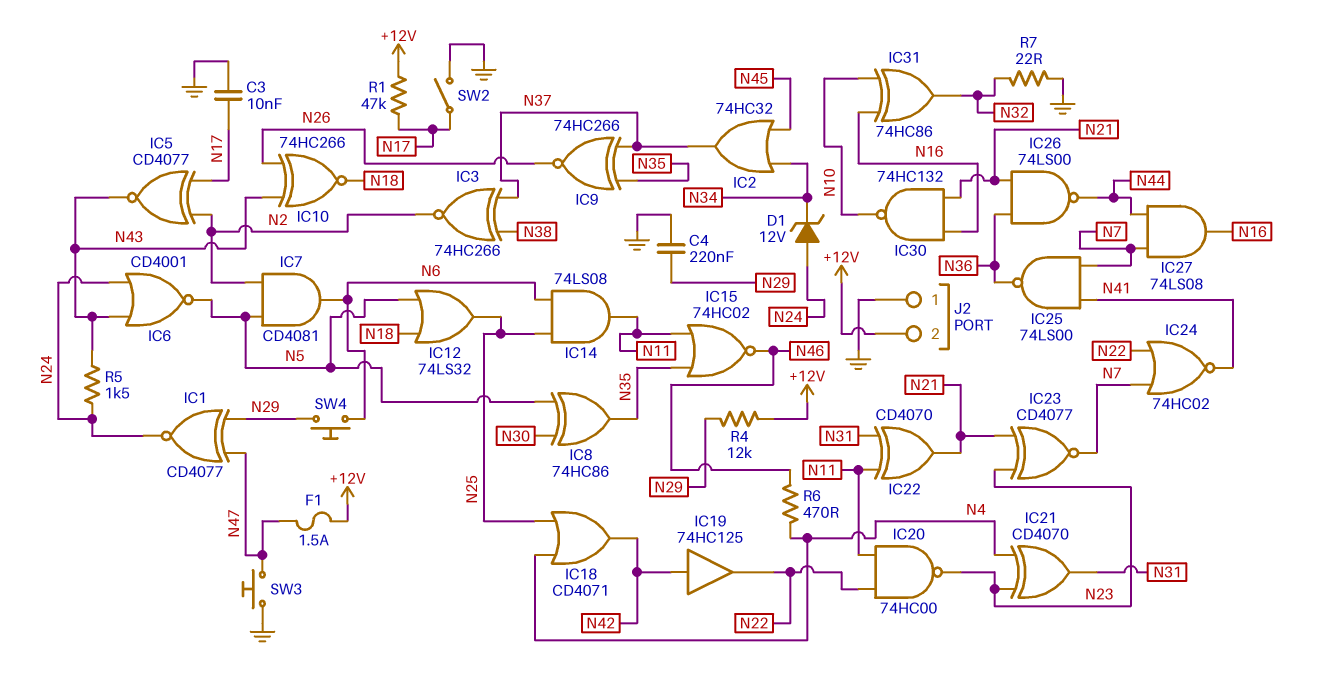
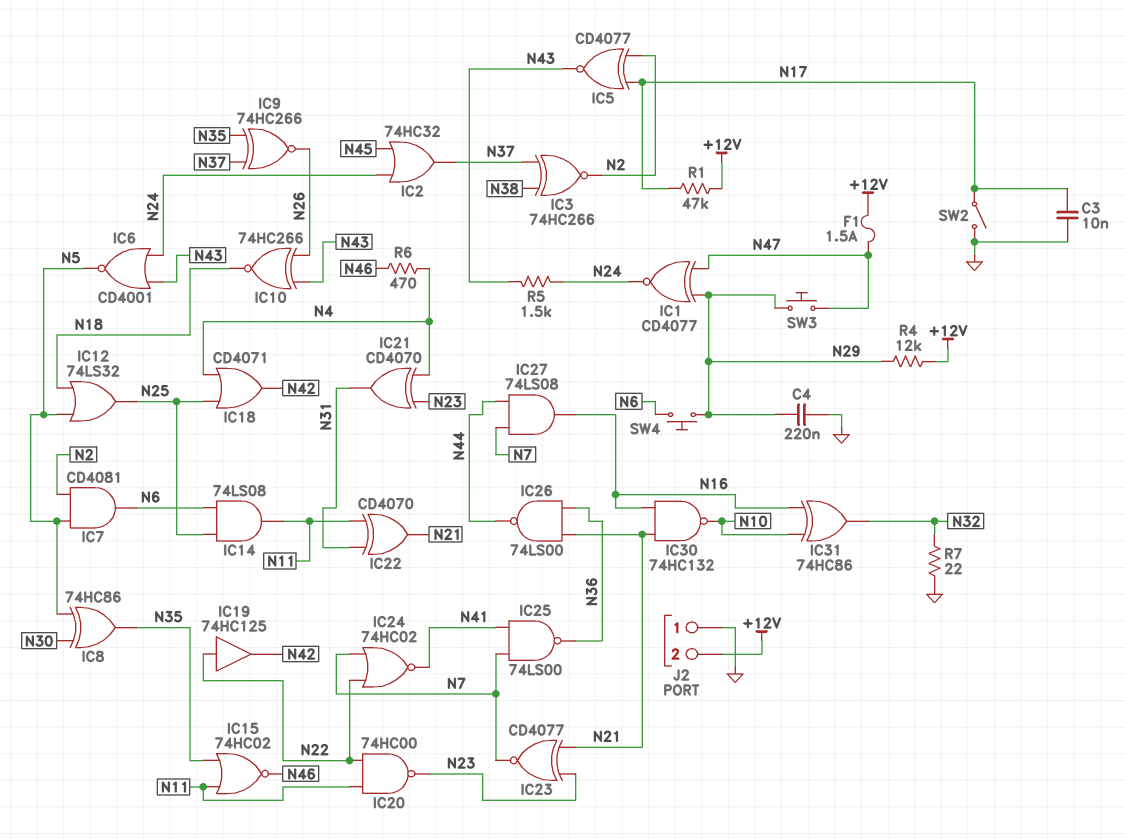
D1: zener 12V (A N24, K N34) -> none
IC2: OR 74HC32 (in N34, in N45, out N37) -> OR 74HC32 (in N24, in N45, out N37)
IC19: buffer 74HC125 (in N42, out N22) -> buffer 74HC125 (in N22, out N42)
SW3: button (GND, N47) -> button (N29, N47)

